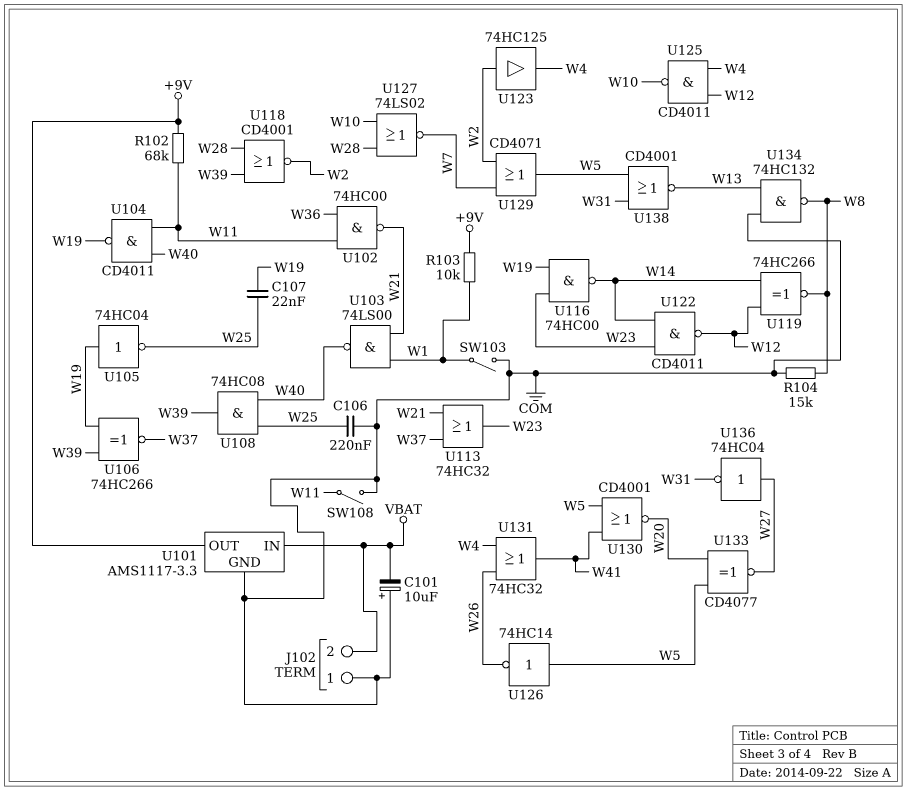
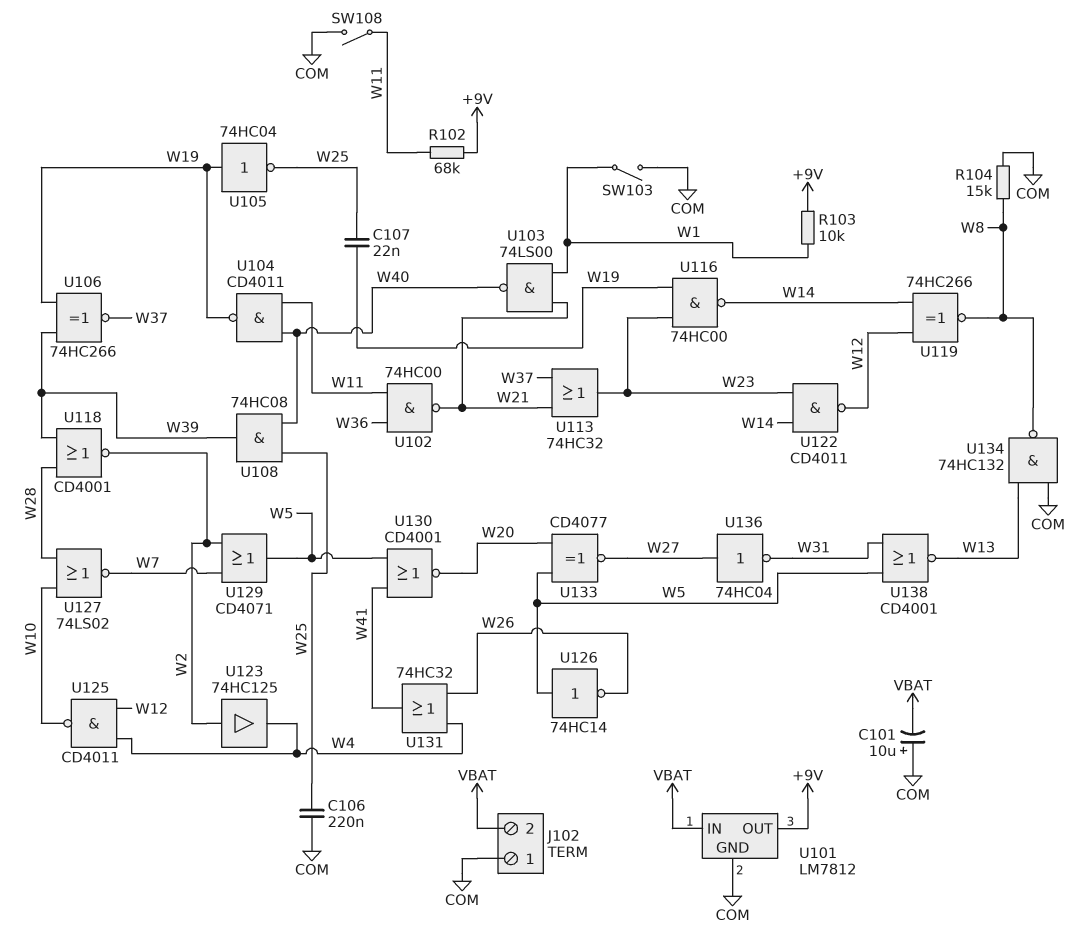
U101: AMS1117-3.3 -> LM7812

